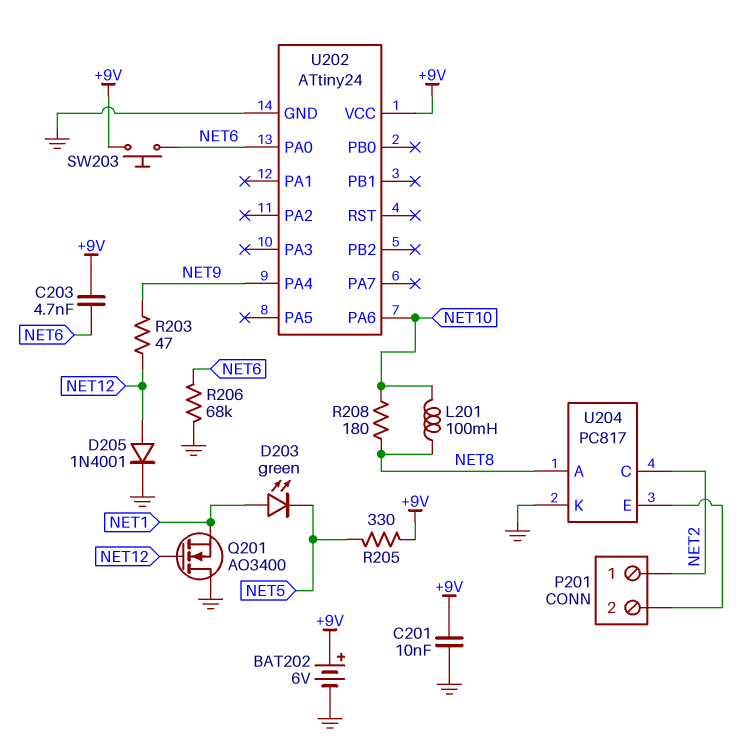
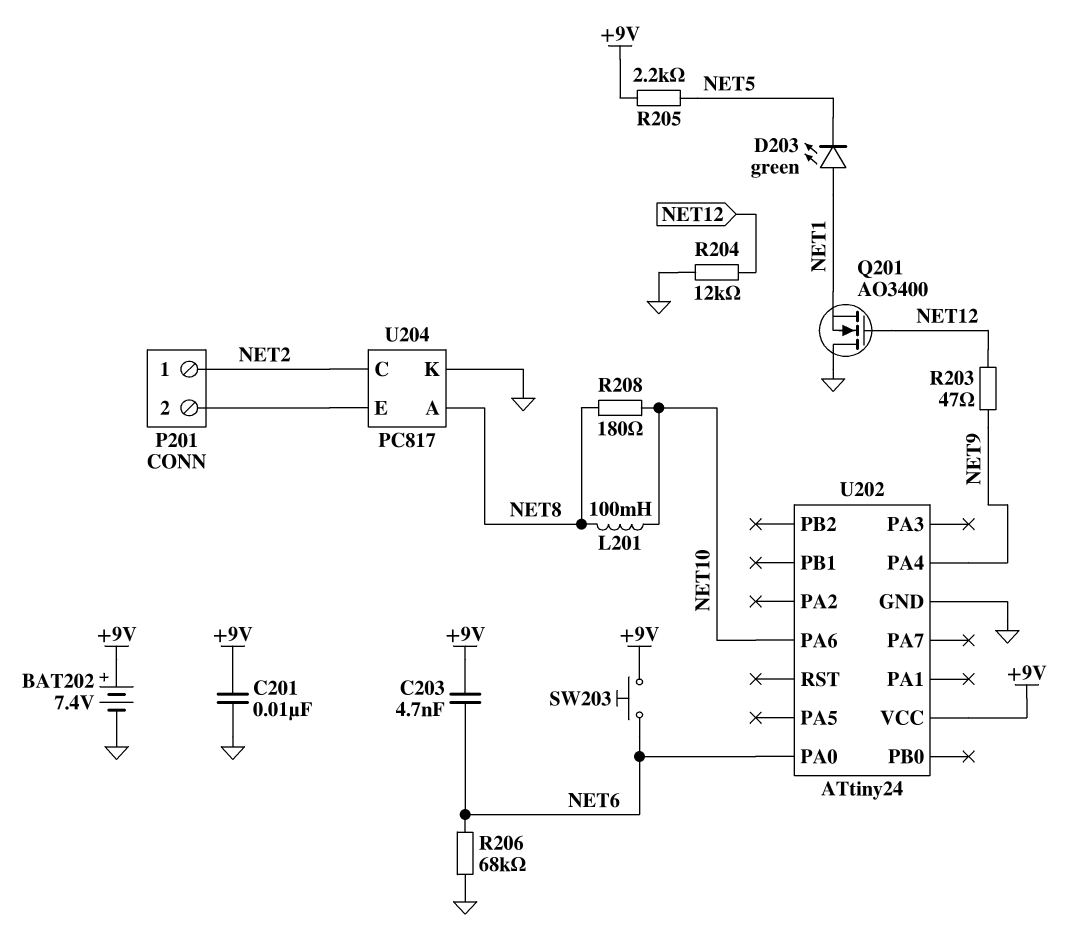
BAT202: 6V (plus +9V, minus GND) -> 7.4V (plus +9V, minus GND)
D205: diode 1N4001 (A NET12, K GND) -> none
R204: none -> 12k (GND, NET12)
R205: 330 (+9V, NET5) -> 2.2k (+9V, NET5)

